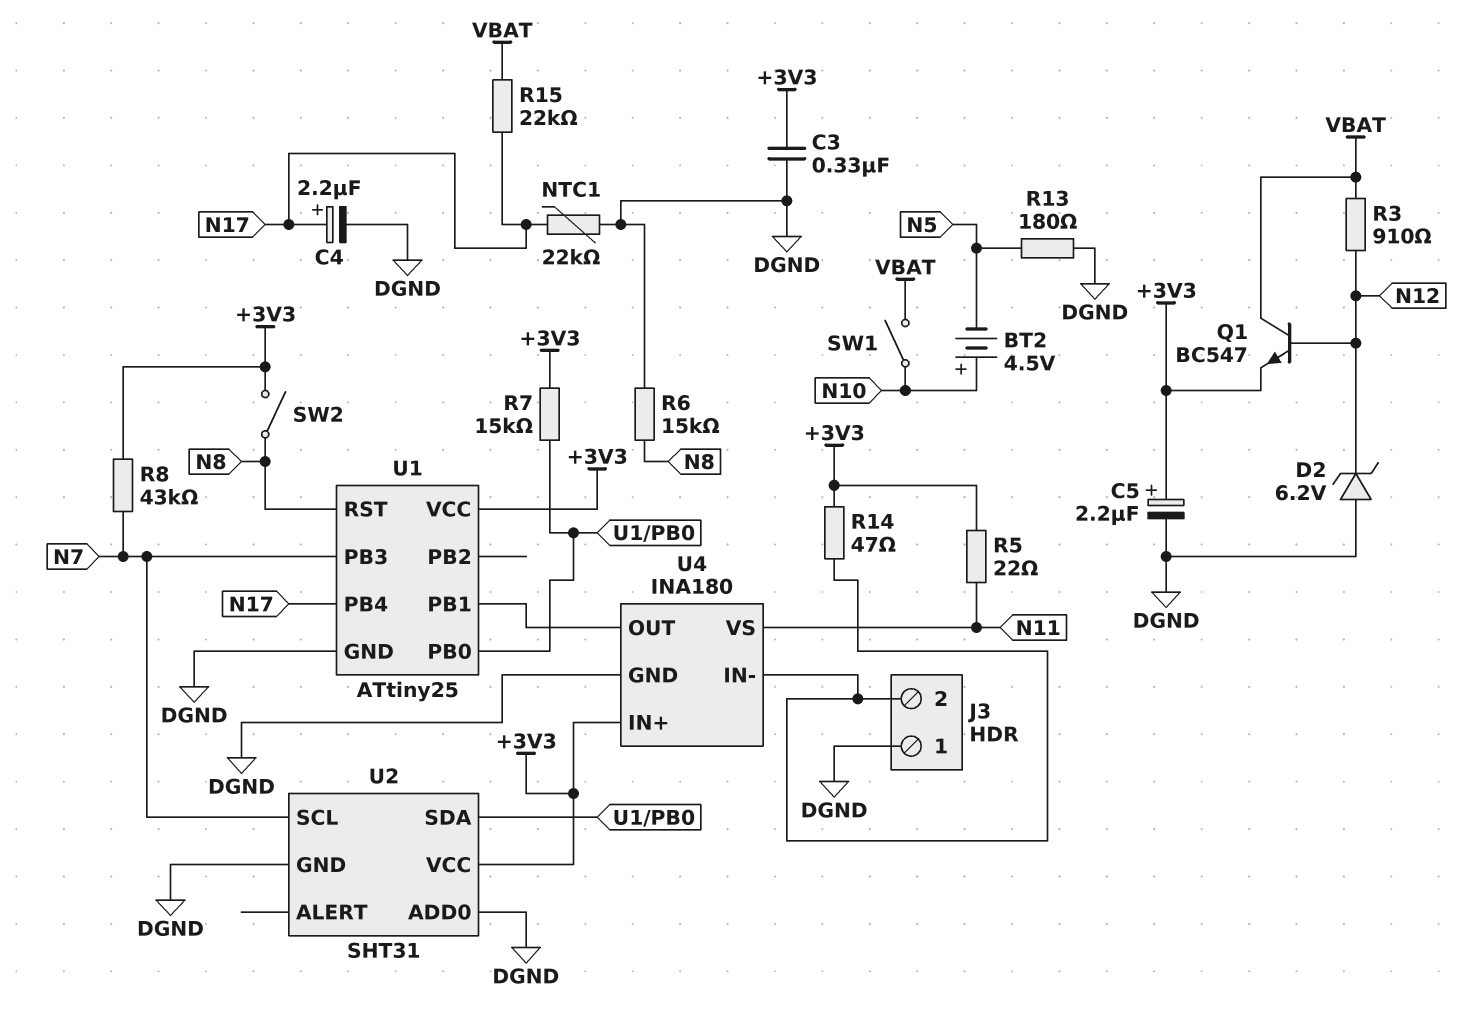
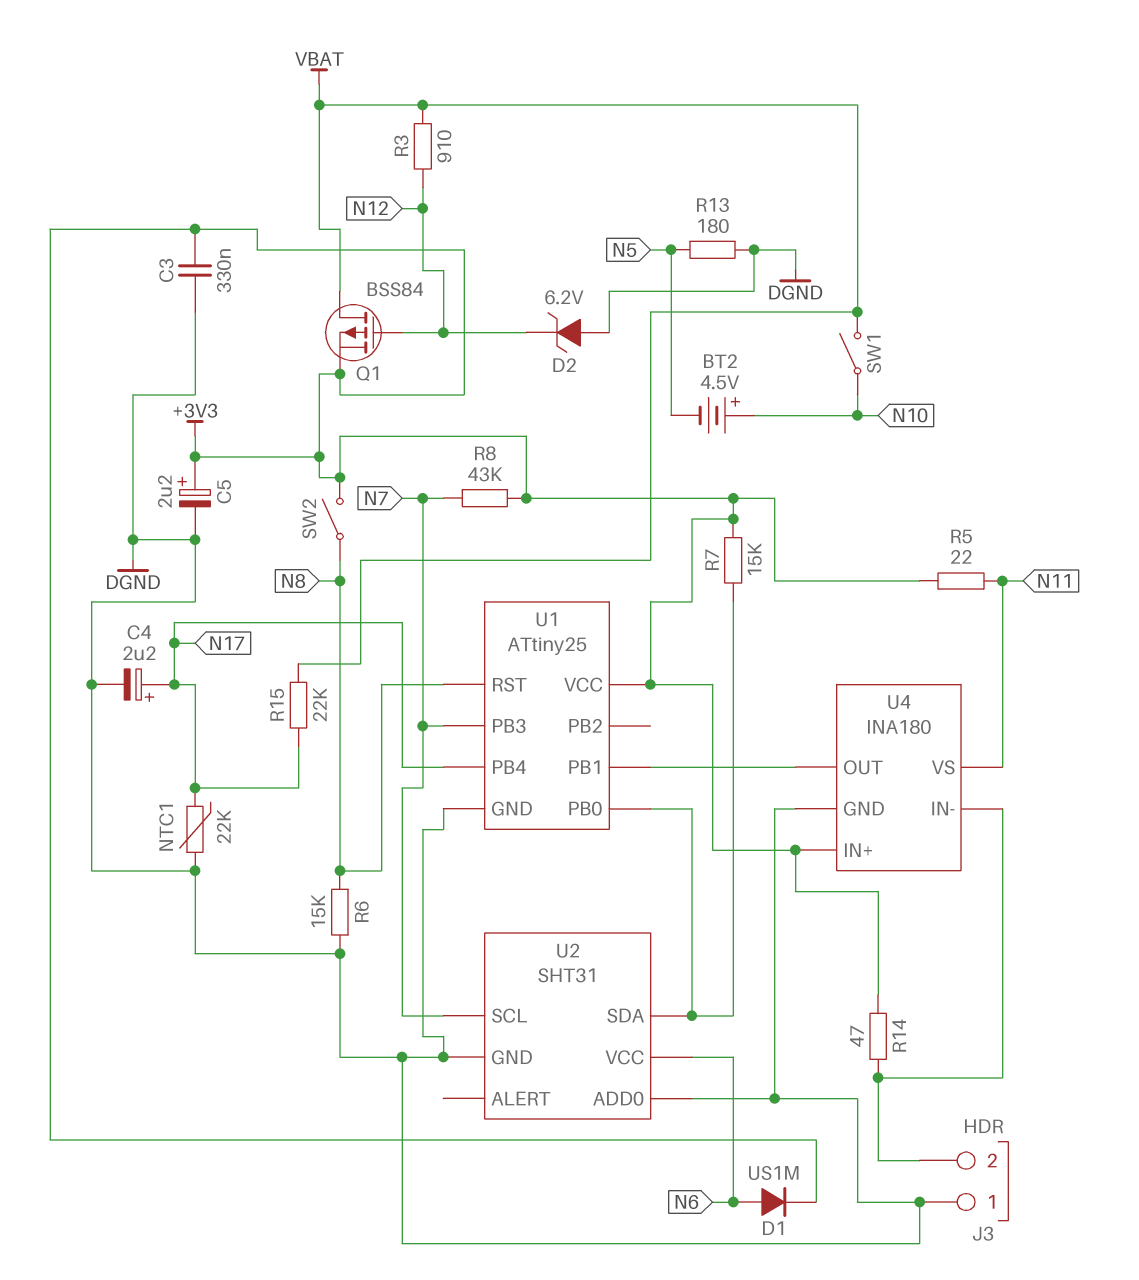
D1: none -> diode US1M (A N6, K +3V3)
Q1: NPN BC547 (B N12, C VBAT, E +3V3) -> PMOS BSS84 (G N12, D VBAT, S +3V3)
U2 pin VCC: +3V3 -> N6

